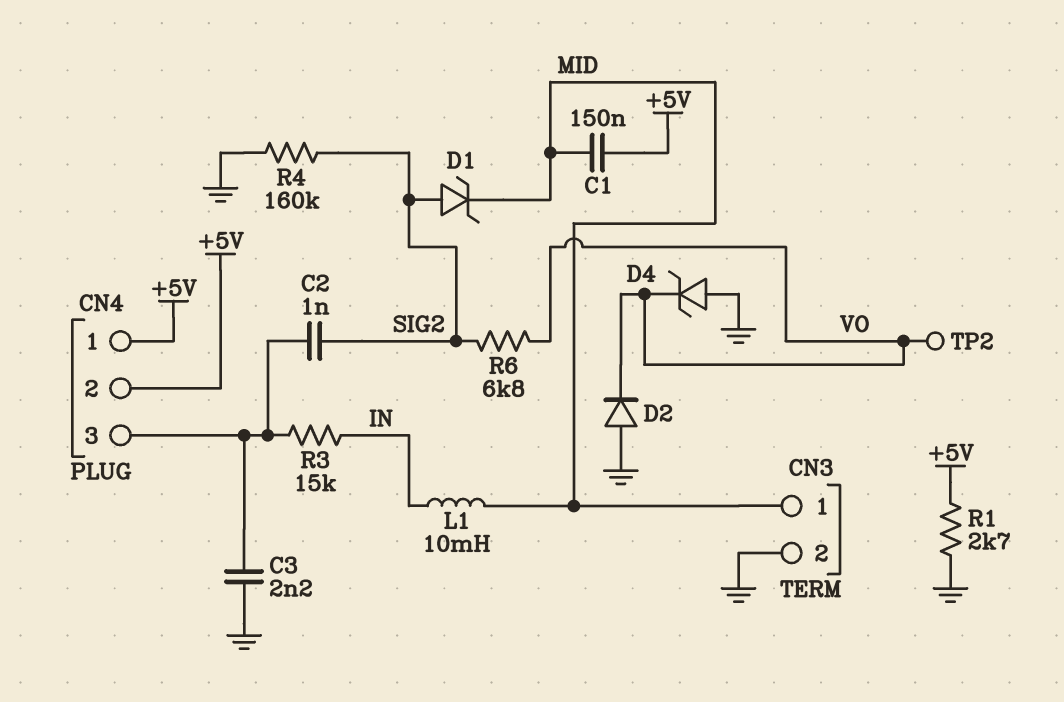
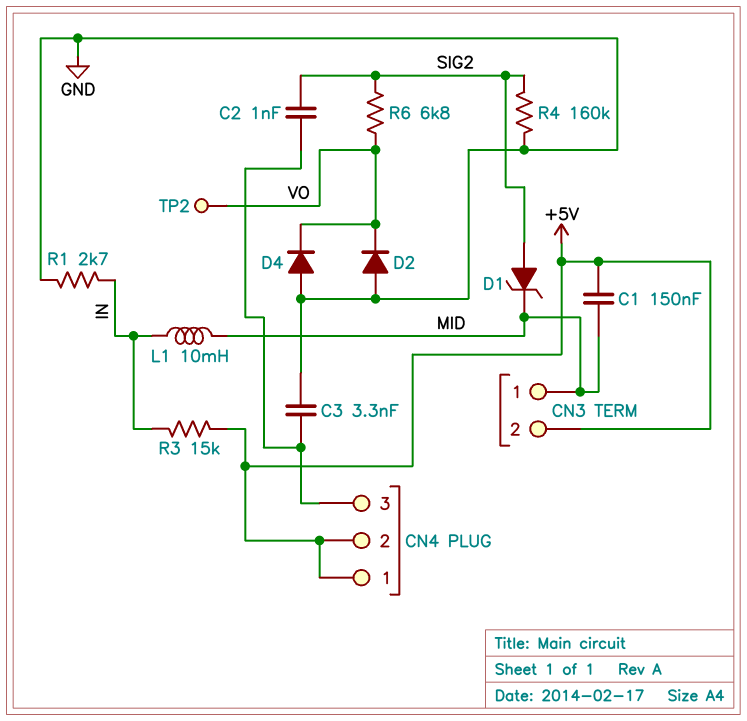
C3: 2.2nF (CN4/3, GND) -> 3.3nF (CN4/3, GND)
CN3 pin 2: GND -> +5V
D4: zener (A GND, K VO) -> diode (A GND, K VO)
R1: 2.7k (+5V, GND) -> 2.7k (GND, IN)
R3: 15k (CN4/3, IN) -> 15k (+5V, IN)

